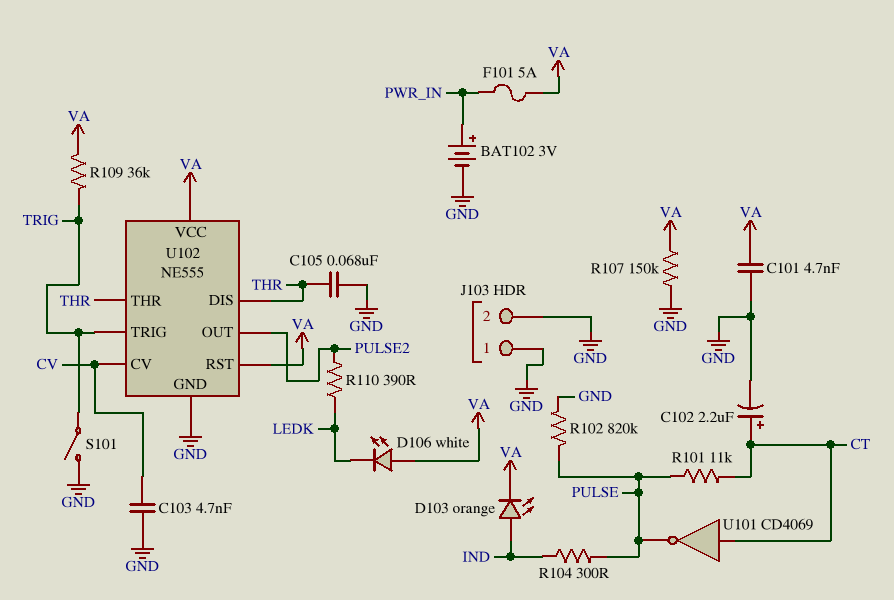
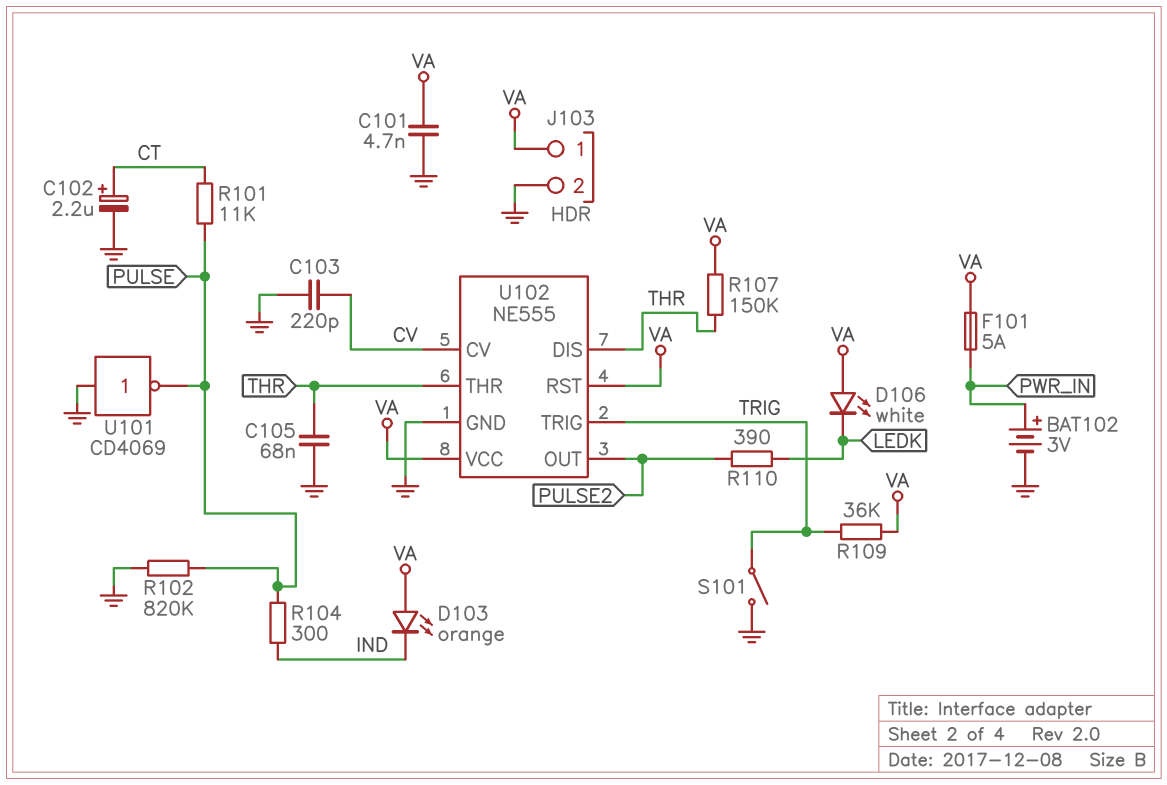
C103: 4.7nF (CV, GND) -> 220pF (CV, GND)
D103: LED orange (A IND, K VA) -> LED orange (A VA, K IND)
J103 pin 1: GND -> VA
R107: 150k (GND, VA) -> 150k (THR, VA)
U101: NOT CD4069 (in CT, out PULSE) -> NOT CD4069 (in GND, out PULSE)

